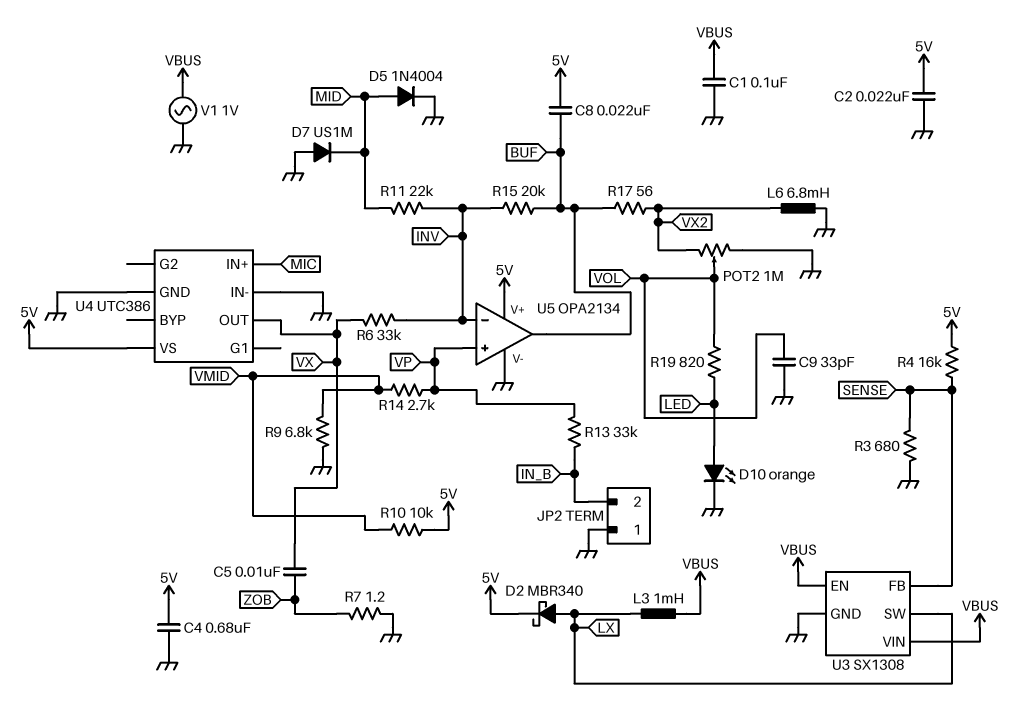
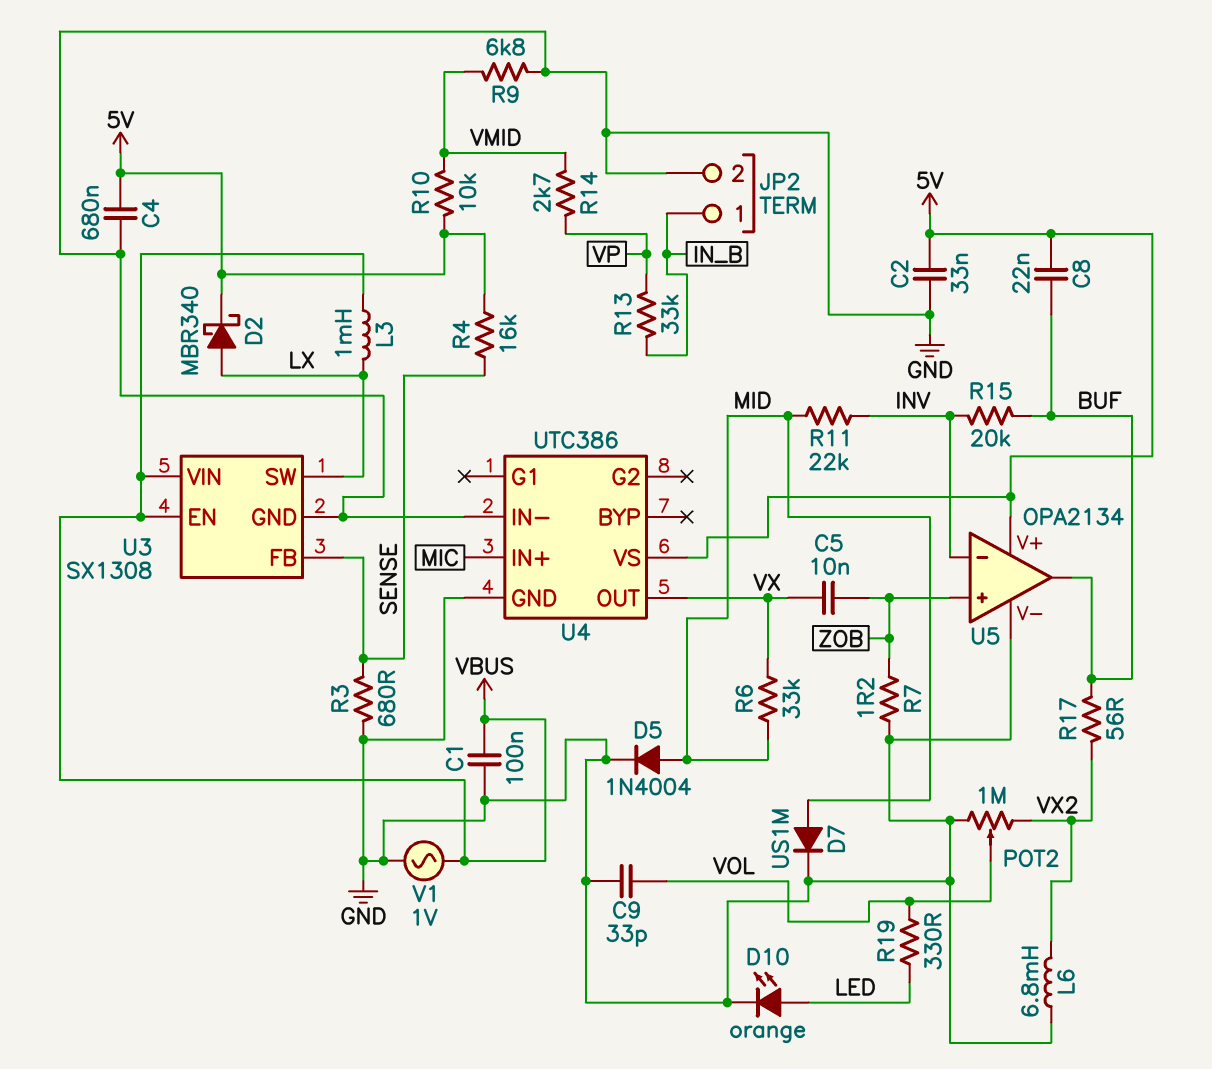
C2: 22nF (5V, GND) -> 33nF (5V, GND)
D7: diode US1M (A GND, K MID) -> diode US1M (A MID, K GND)
JP2 pin 1: GND -> IN_B
JP2 pin 2: IN_B -> GND
R6: 33k (INV, VX) -> 33k (MID, VX)
R19: 820 (LED, VOL) -> 330 (LED, VOL)
U5 pin in+: VP -> ZOB

